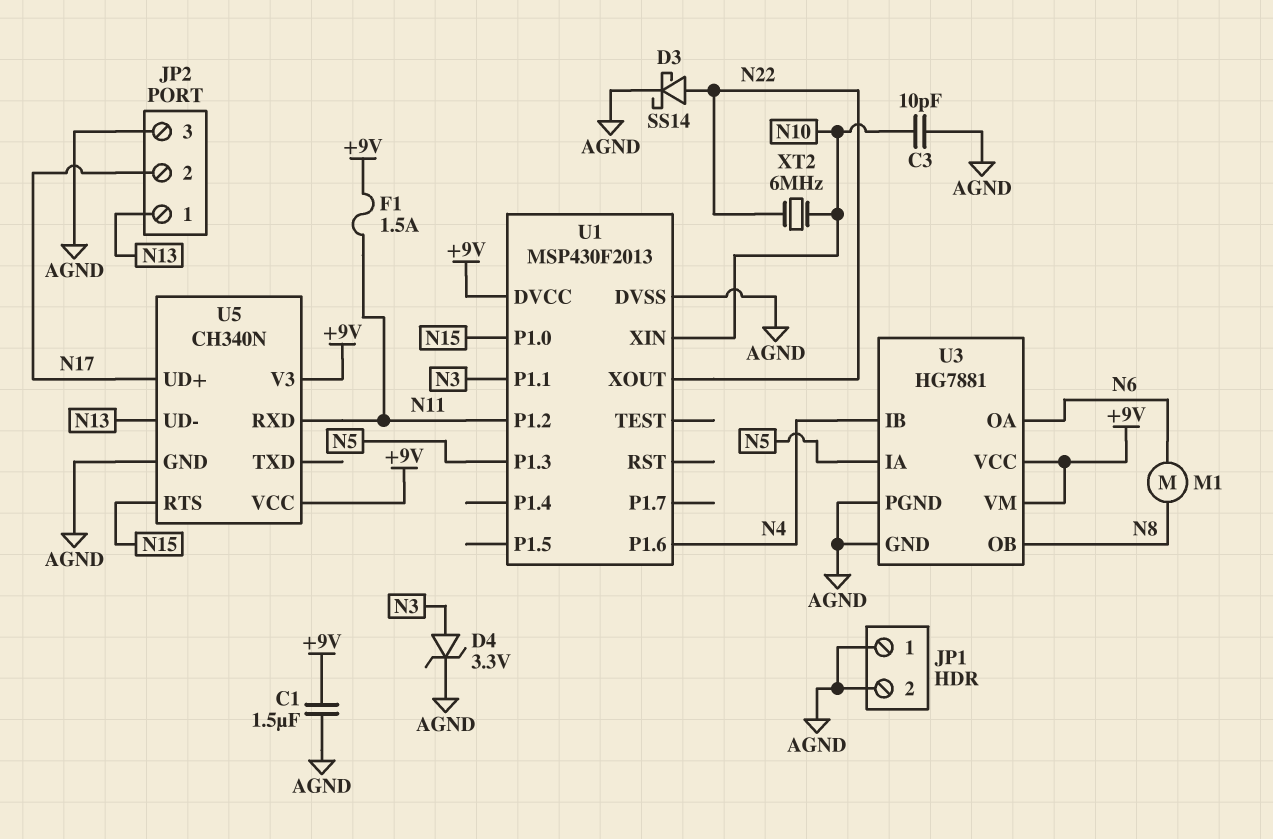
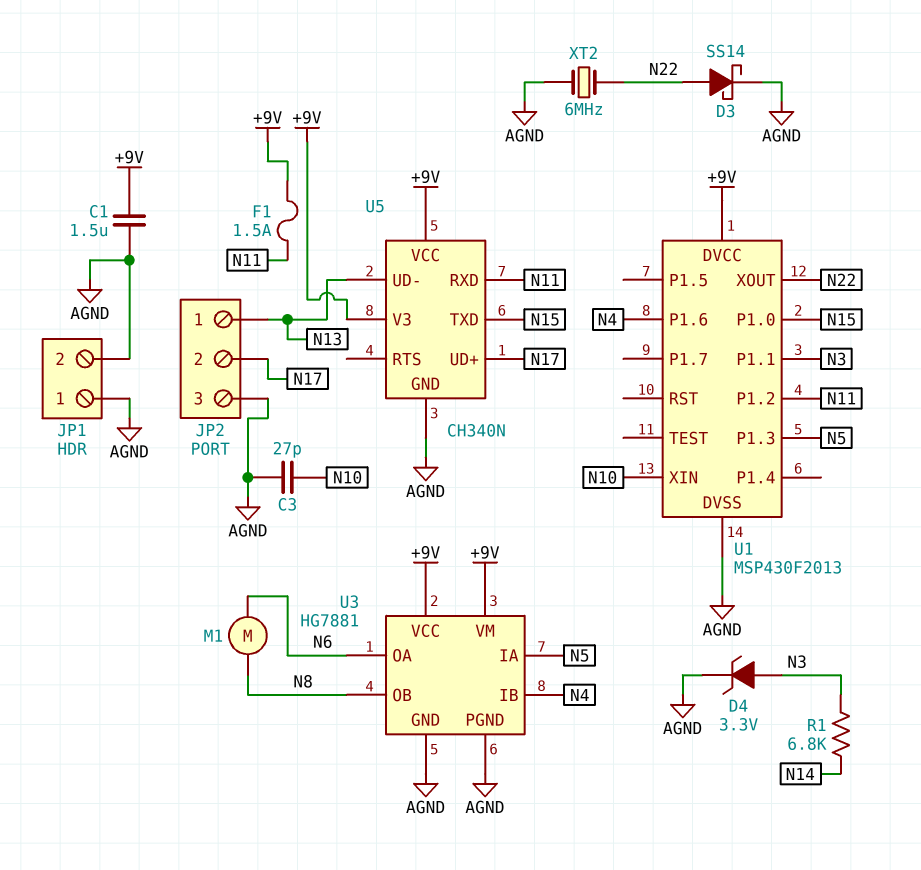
C3: 10pF (AGND, N10) -> 27pF (AGND, N10)
R1: none -> 6.8k (N3, N14)
U5 pin RTS: N15 -> none
U5 pin TXD: none -> N15
XT2: 6MHz (N10, N22) -> 6MHz (AGND, N22)

